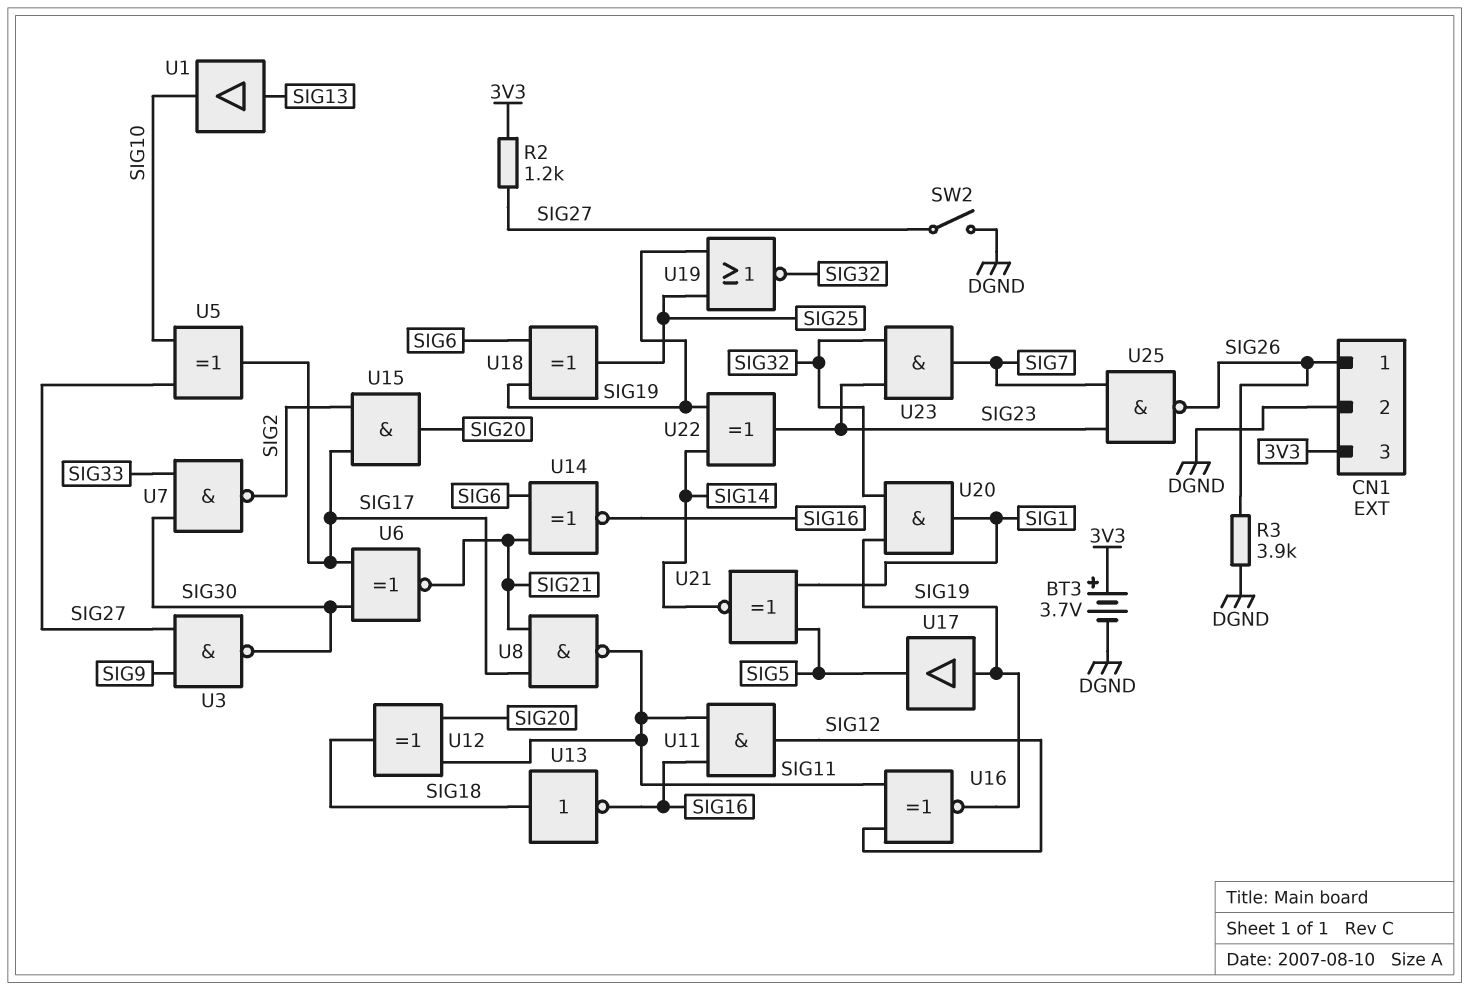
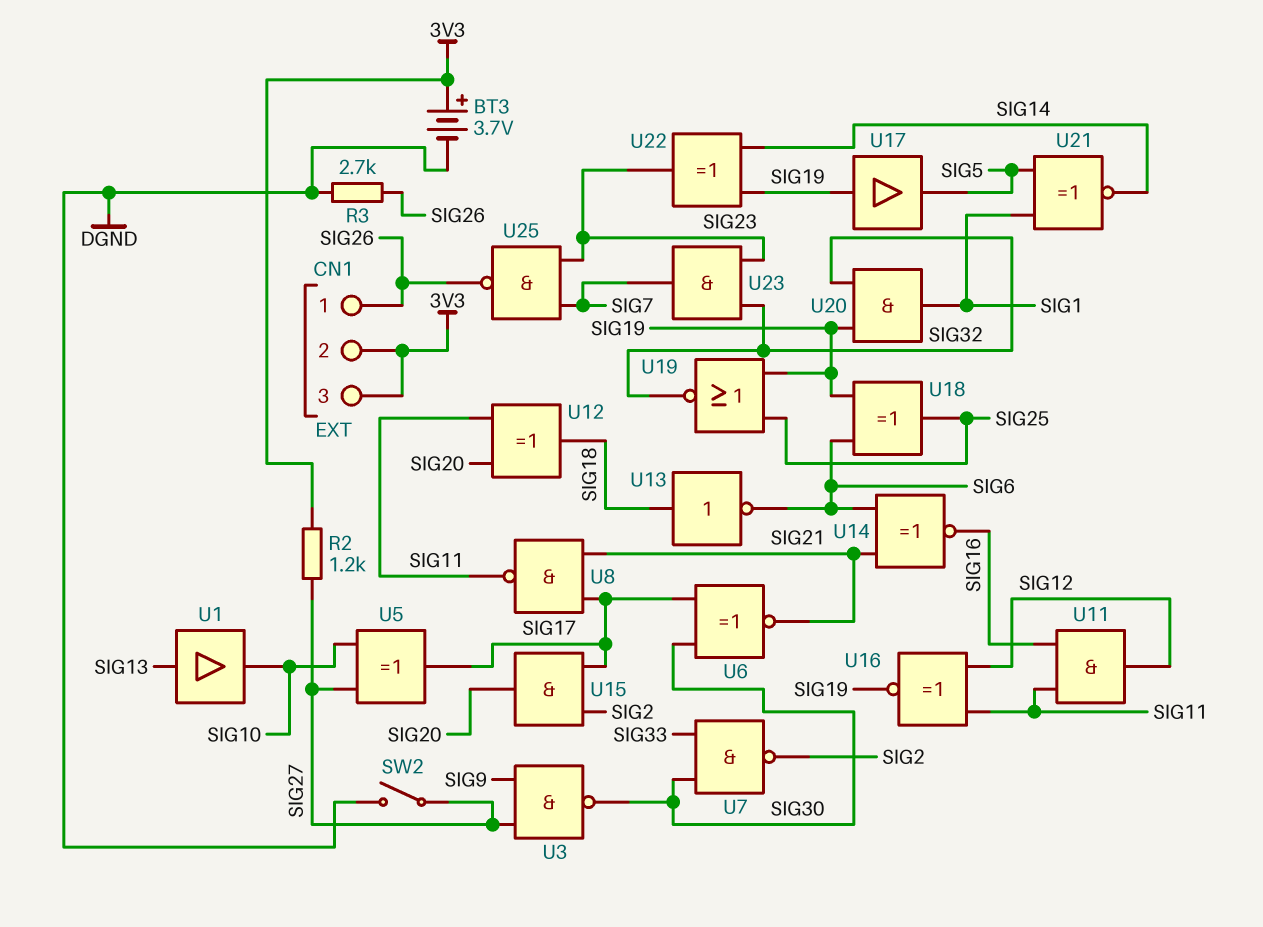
CN1 pin 2: DGND -> 3V3
R3: 3.9k (DGND, SIG26) -> 2.7k (DGND, SIG26)
U13: NOT (in SIG18, out SIG16) -> NOT (in SIG18, out SIG6)

